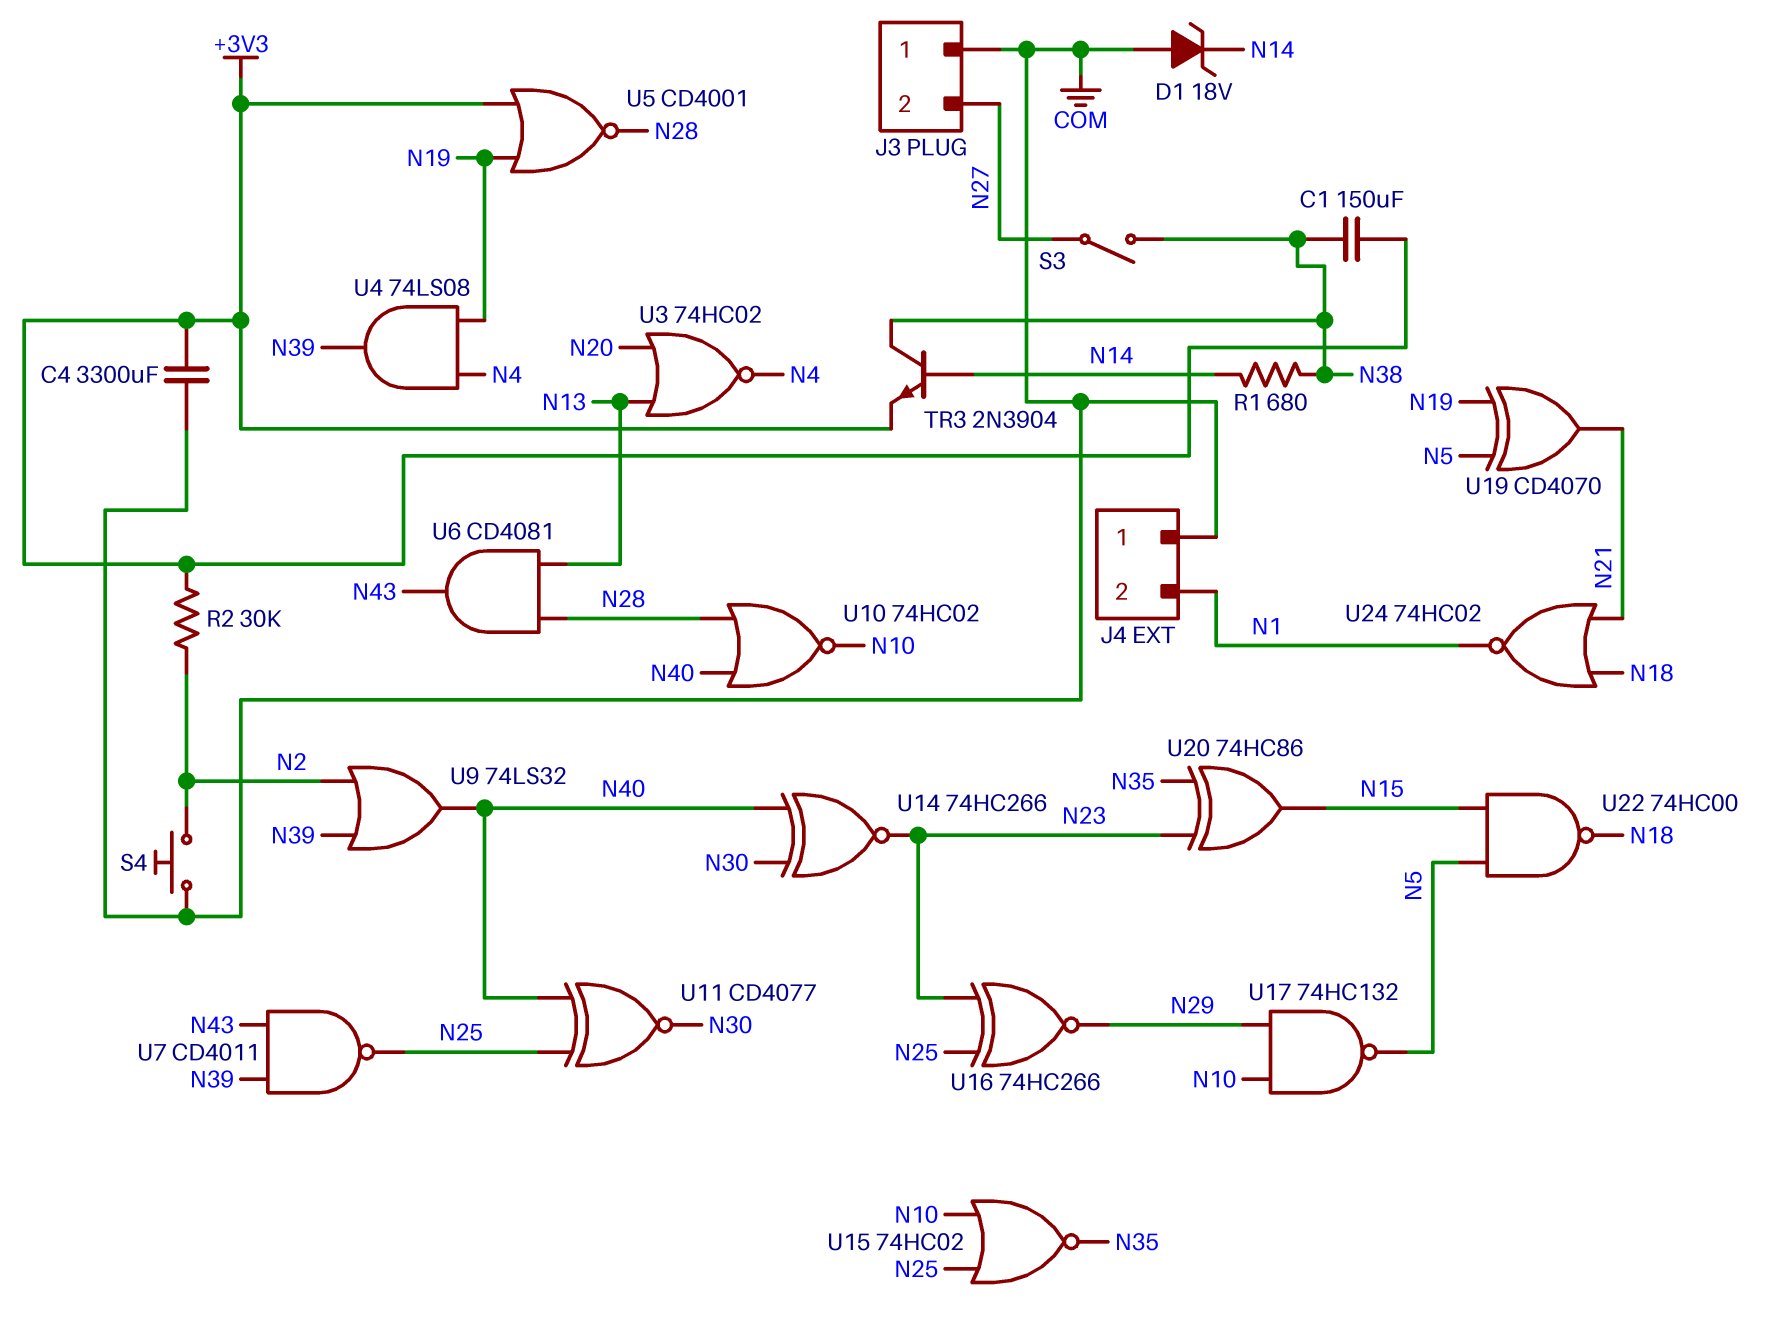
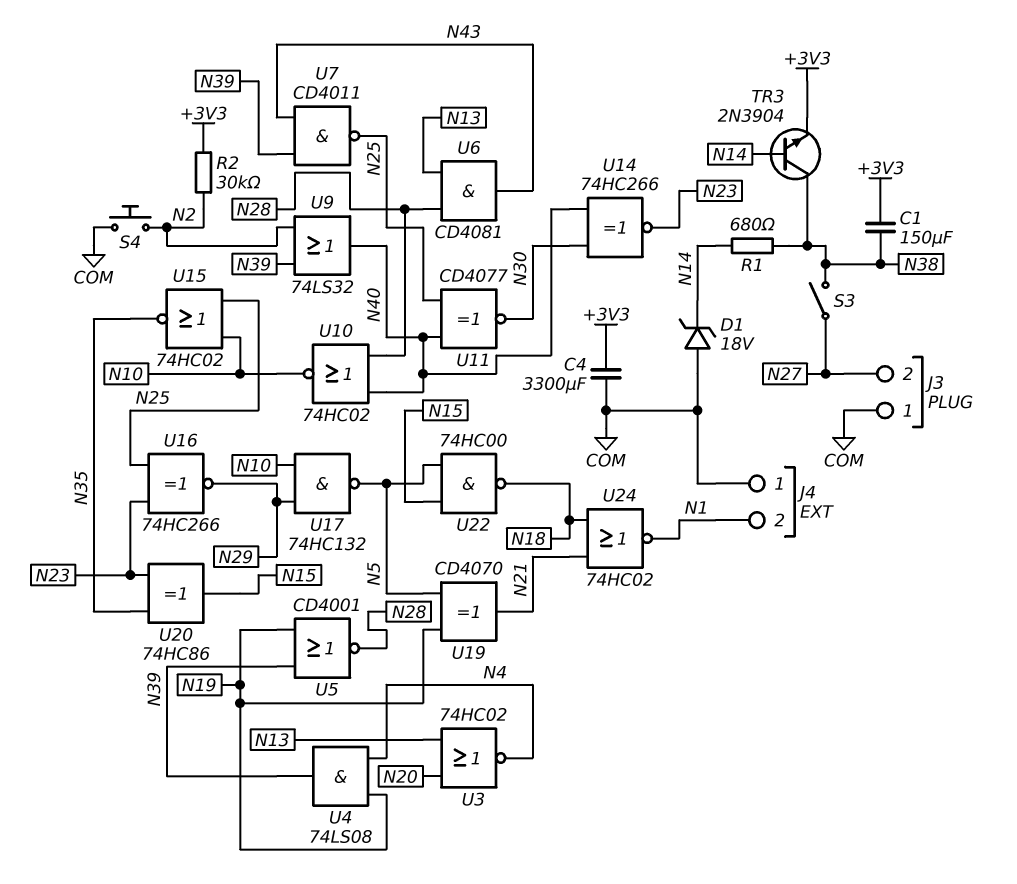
U5: NOR CD4001 (in +3V3, in N19, out N28) -> NOR CD4001 (in N19, in N39, out N28)

